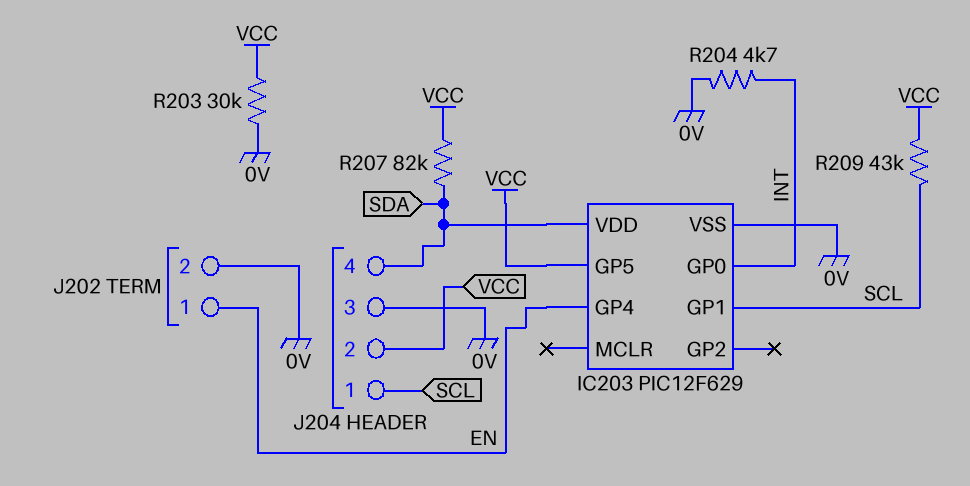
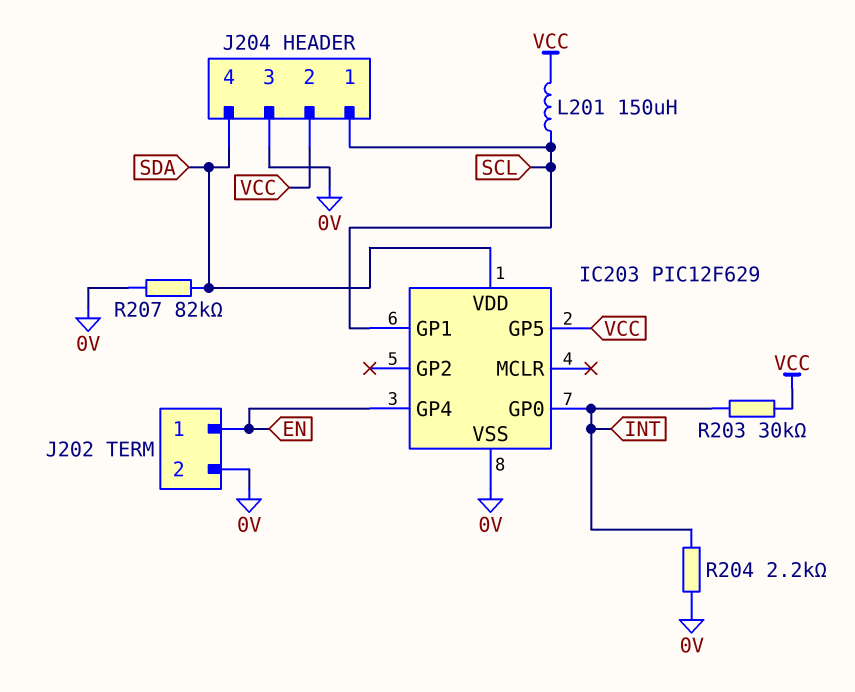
L201: none -> 150uH (SCL, VCC)
R203: 30k (0V, VCC) -> 30k (INT, VCC)
R204: 4.7k (0V, INT) -> 2.2k (0V, INT)
R207: 82k (SDA, VCC) -> 82k (0V, SDA)
R209: 43k (SCL, VCC) -> none

